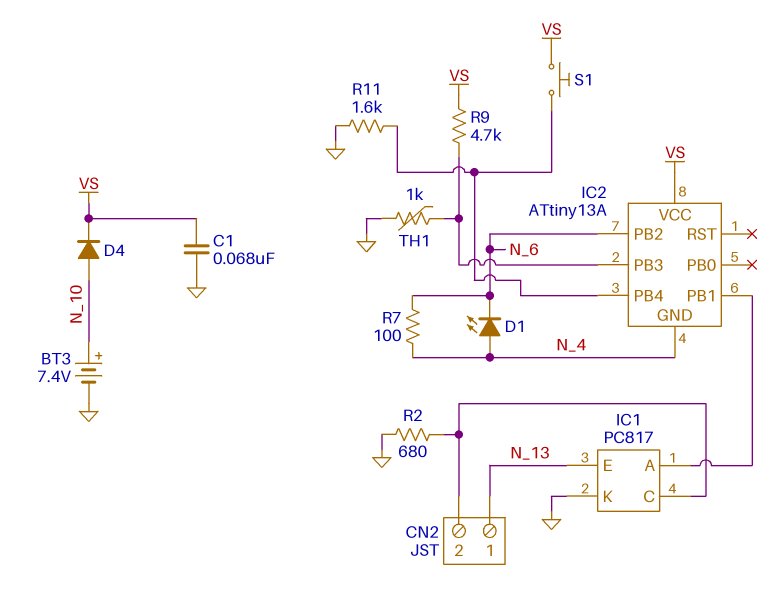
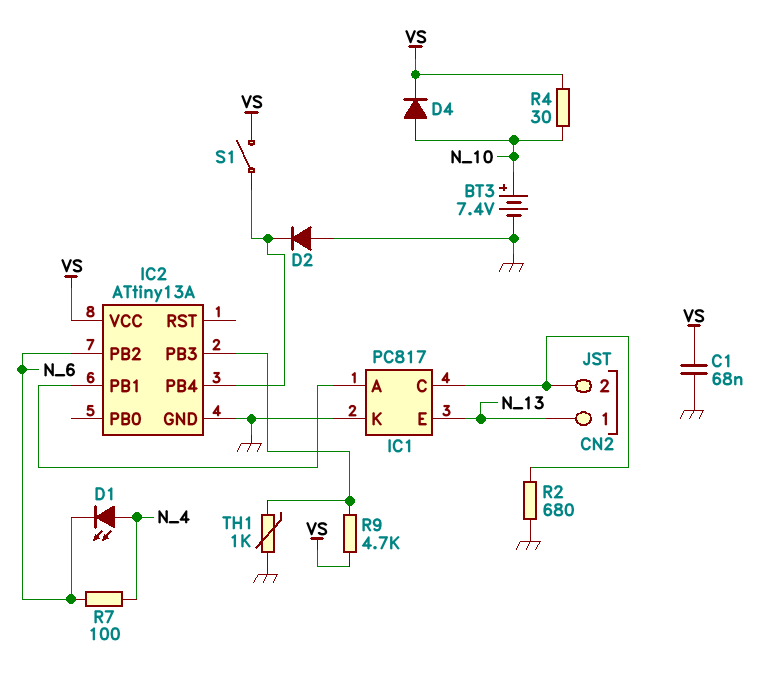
D2: none -> diode (A GND, K IC2/PB4)
IC2 pin GND: N_4 -> GND
R4: none -> 30 (N_10, VS)
R11: 1.6k (GND, IC2/PB4) -> none
S1: button (IC2/PB4, VS) -> switch (IC2/PB4, VS)

